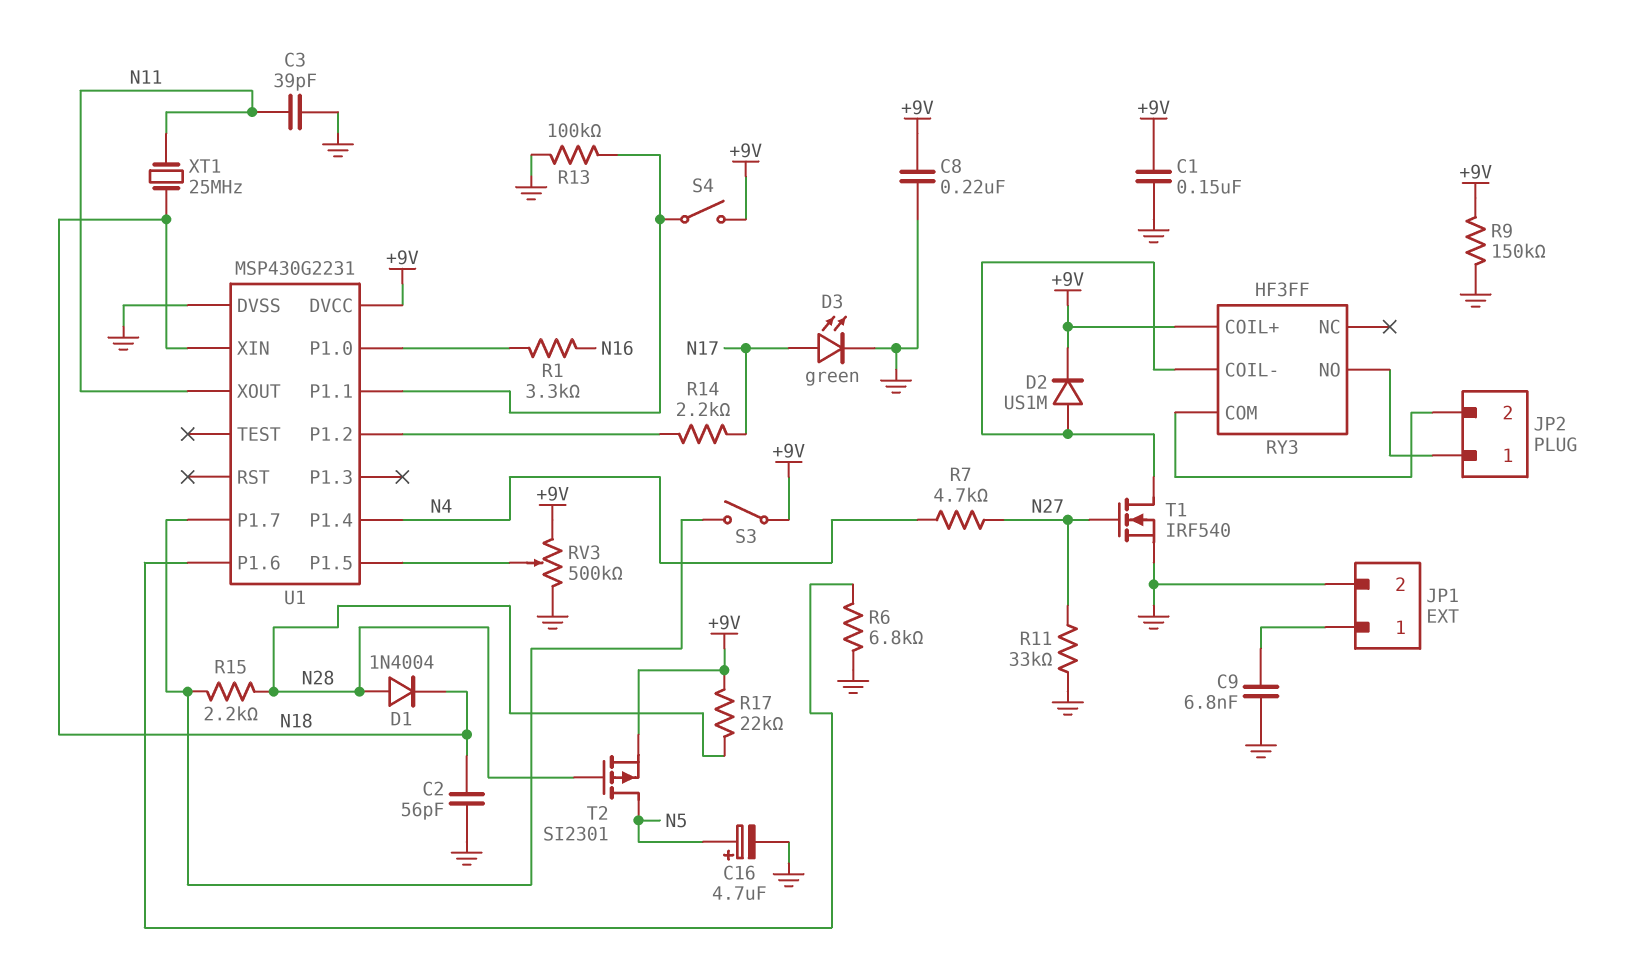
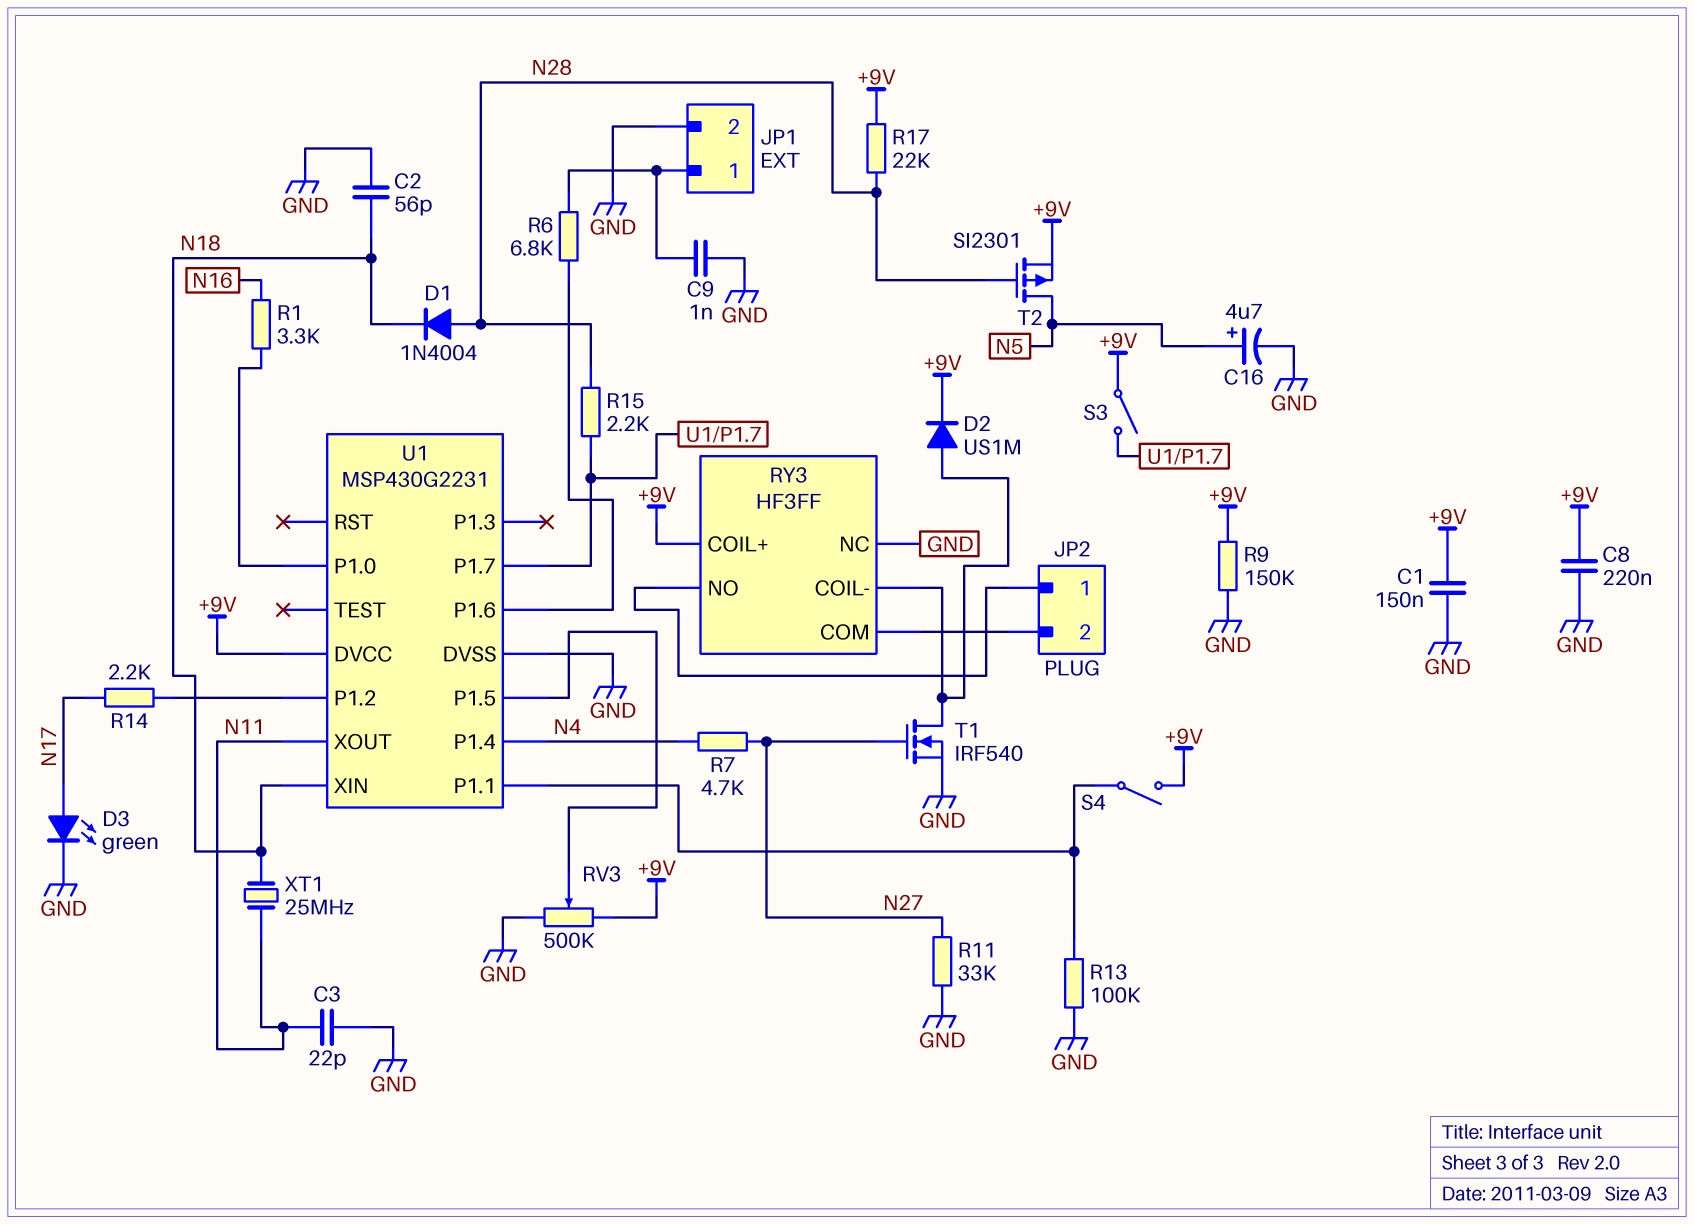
C3: 39pF (GND, N11) -> 22pF (GND, N11)
C9: 6.8nF (GND, JP1/1) -> 1nF (GND, JP1/1)
R6: 6.8k (GND, U1/P1.6) -> 6.8k (JP1/1, U1/P1.6)
RY3 pin NC: none -> GND

